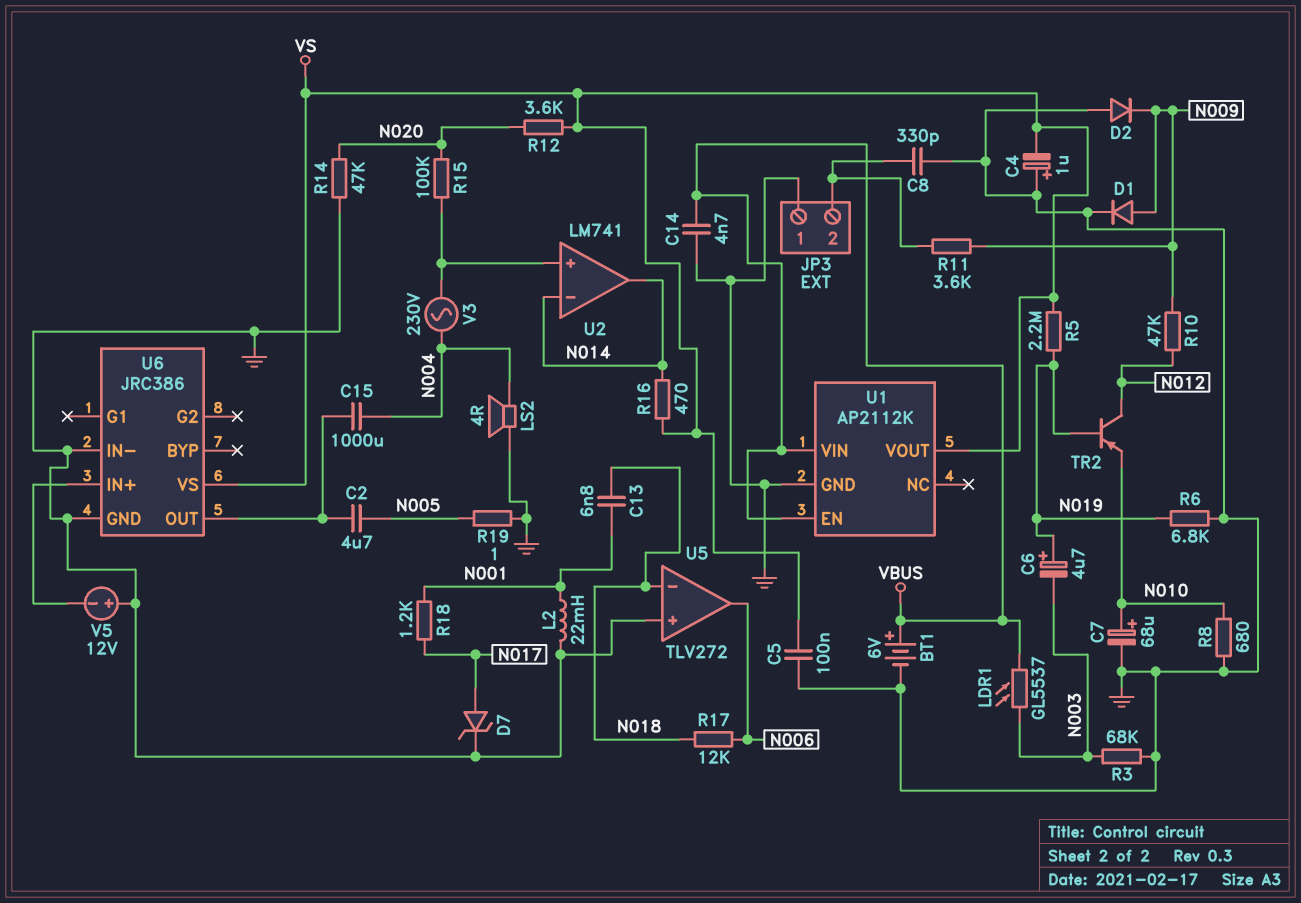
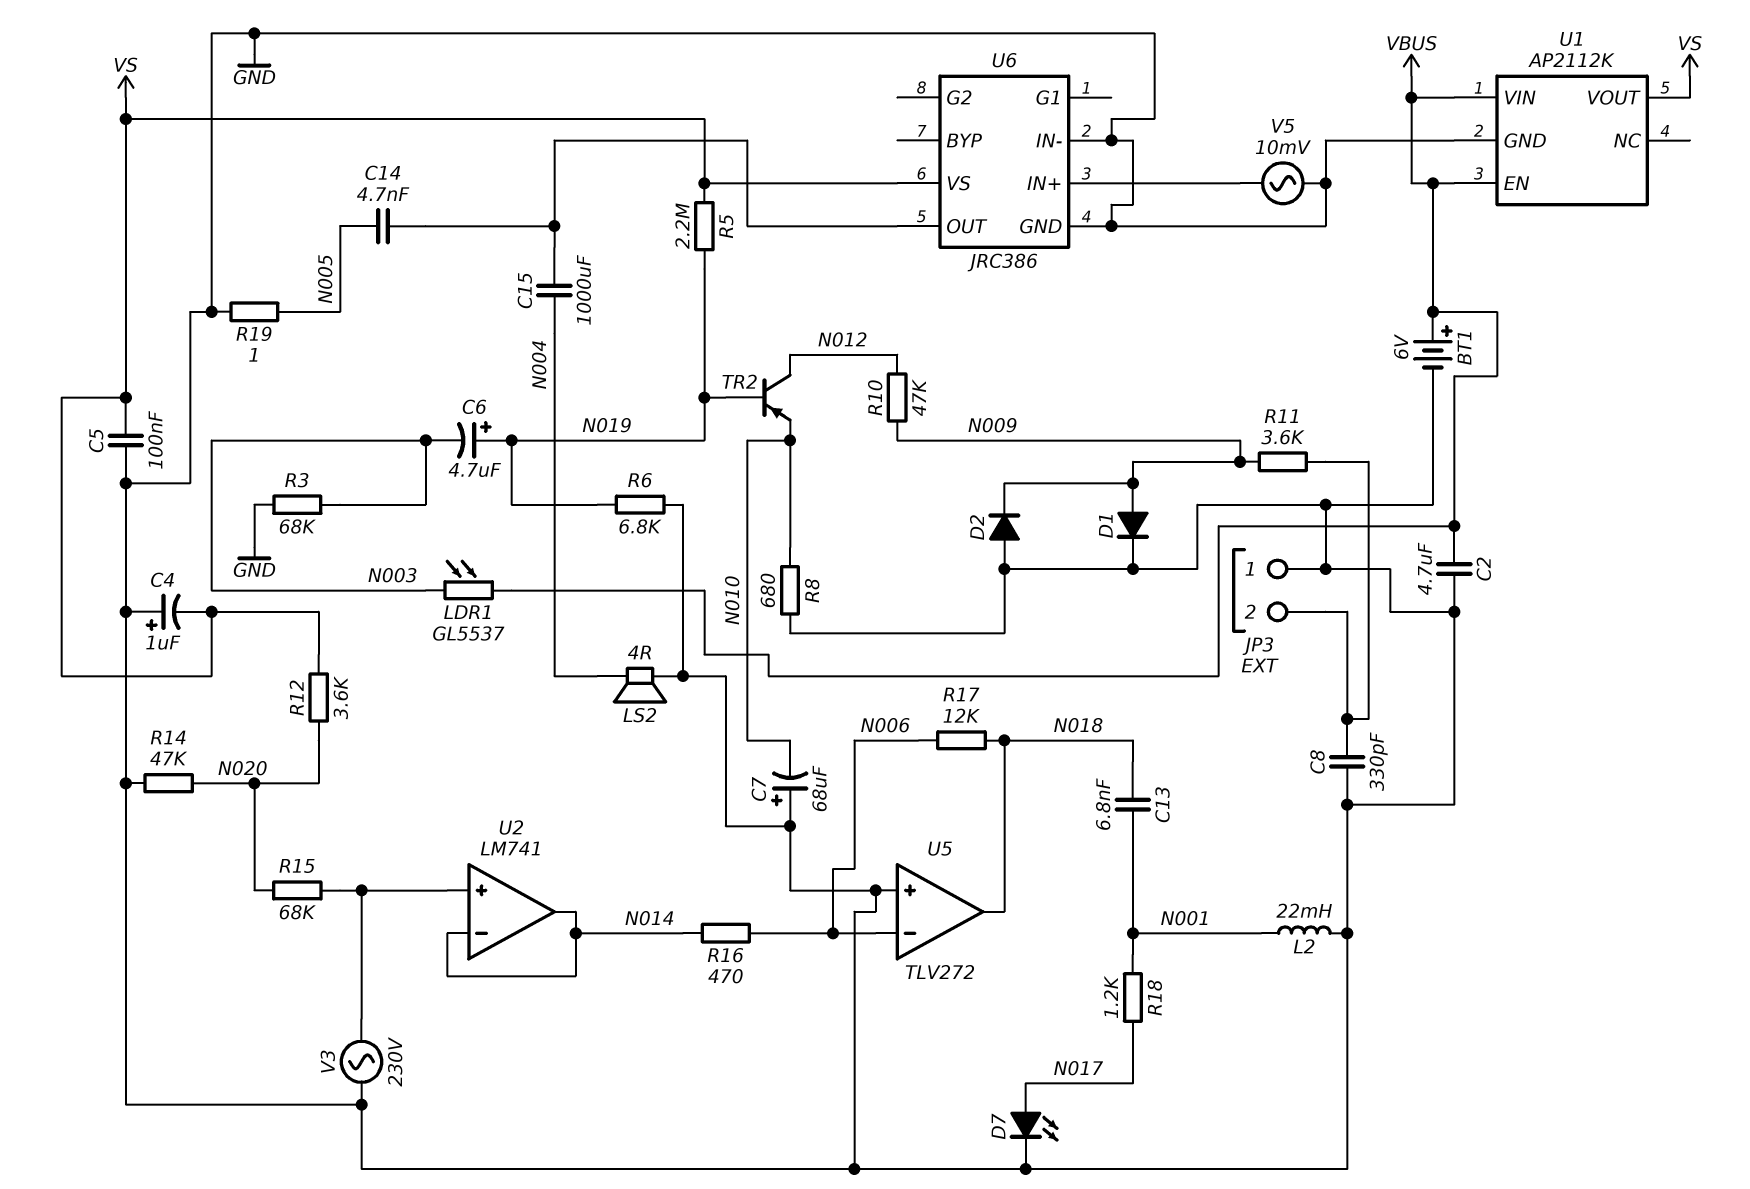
C2: 4.7uF (N005, U6/OUT) -> 4.7uF (GND, VBUS)
C7: 68uF (plus N010, minus GND) -> 68uF (plus GND, minus N010)
C14: 4.7nF (GND, VBUS) -> 4.7nF (N005, U6/OUT)
D7: zener (A N017, K GND) -> LED (A N017, K GND)
R15: 100k (N020, U2/in+) -> 68k (N020, U2/in+)
R16: 470 (N014, VS) -> 470 (N006, N014)
U5 pin in-: N018 -> N006
U5 pin out: N006 -> N018
V3: AC 230V (N004, U2/in+) -> AC 230V (GND, U2/in+)
V5: 12V (plus GND, minus U6/IN+) -> AC 10mV (GND, U6/IN+)

